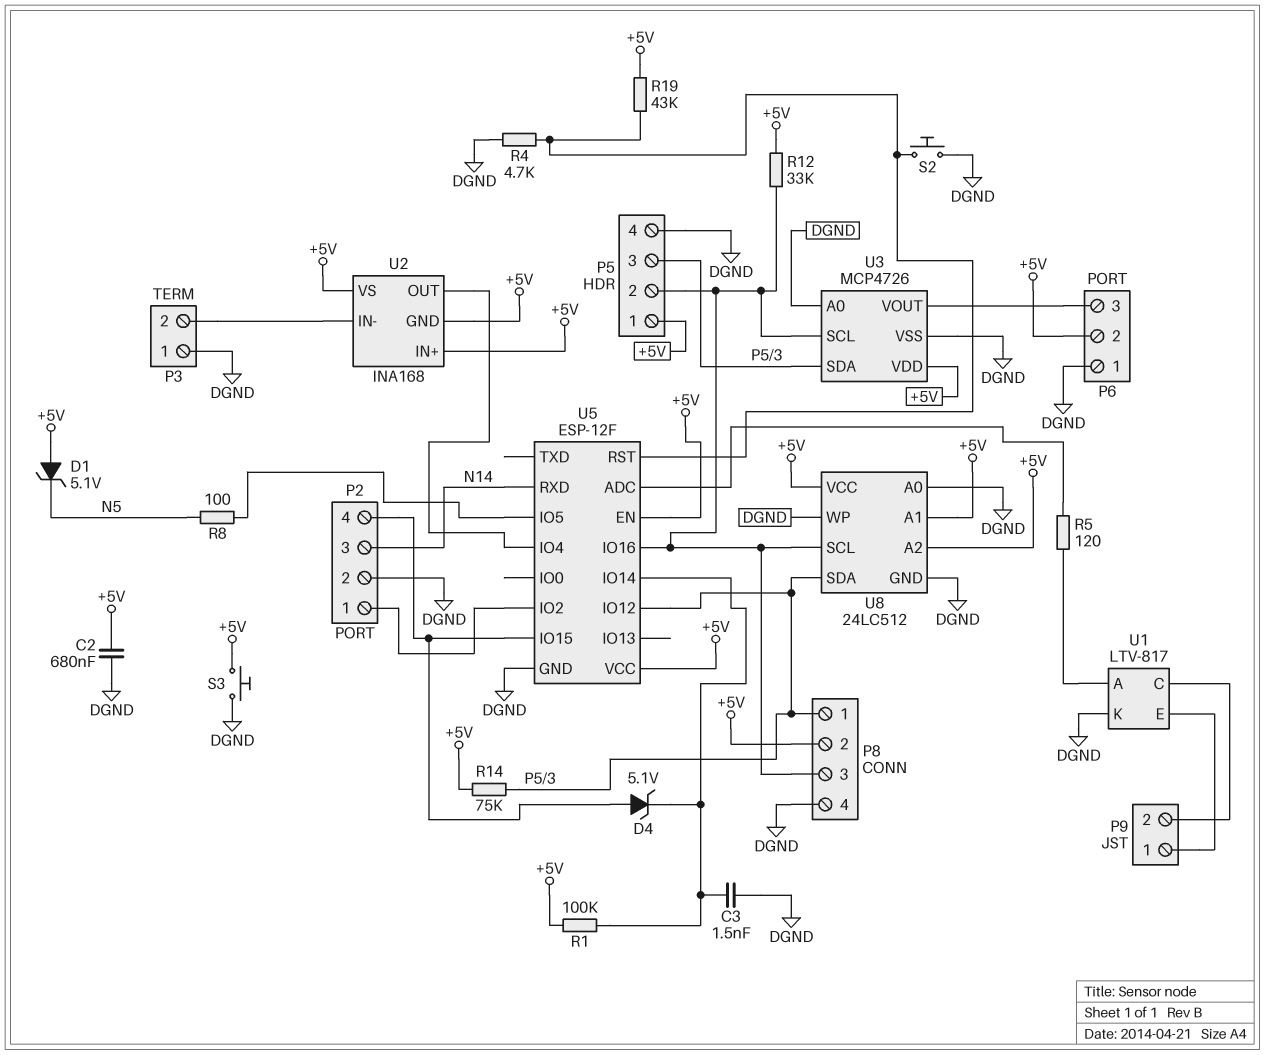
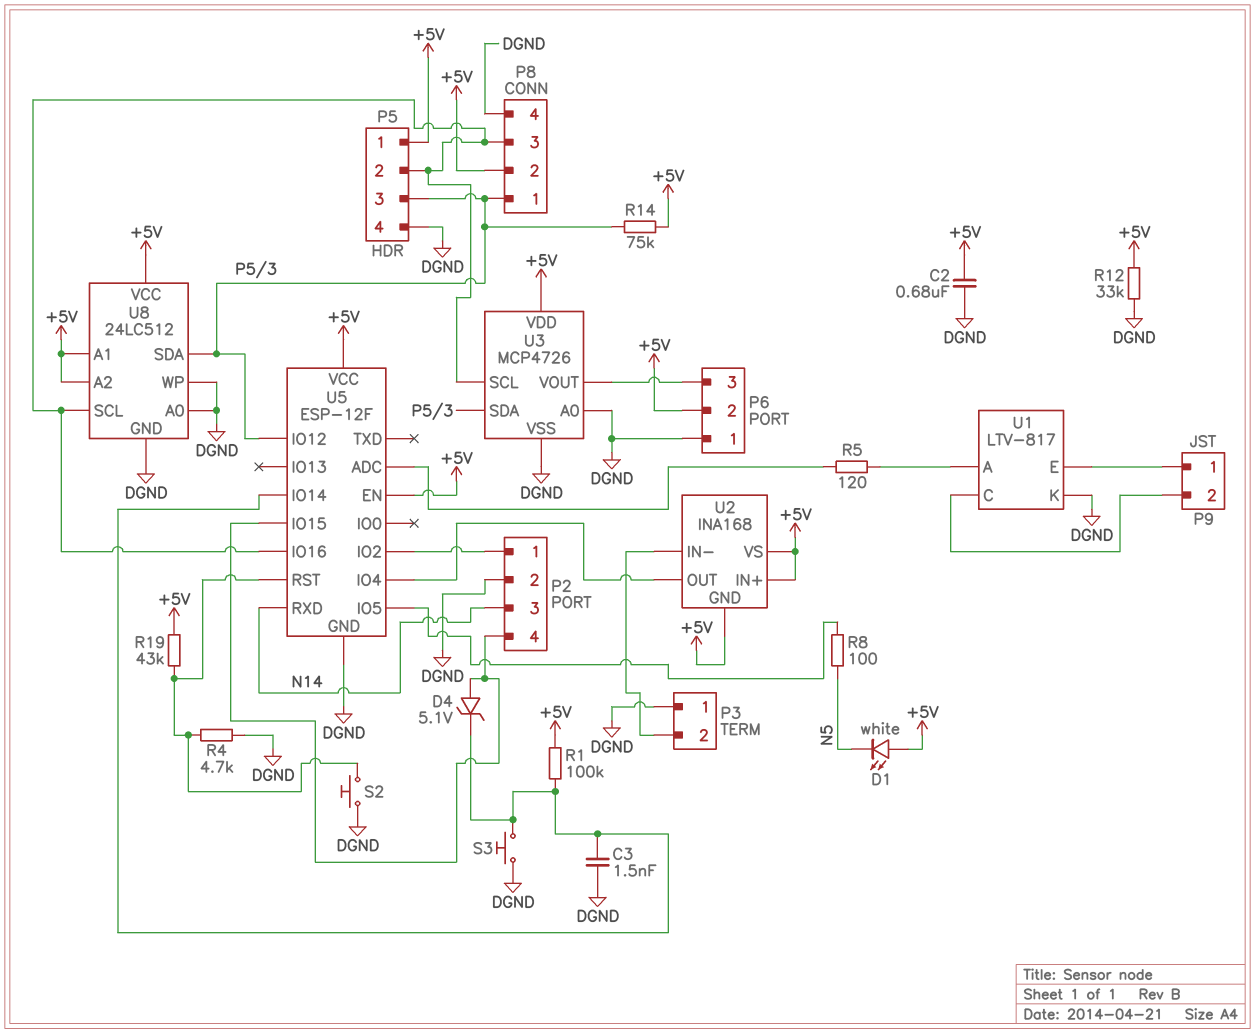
D1: zener 5.1V (A +5V, K N5) -> LED white (A +5V, K N5)
R12: 33k (+5V, P5/2) -> 33k (+5V, DGND)
S3: button (+5V, DGND) -> button (DGND, U5/IO14)

